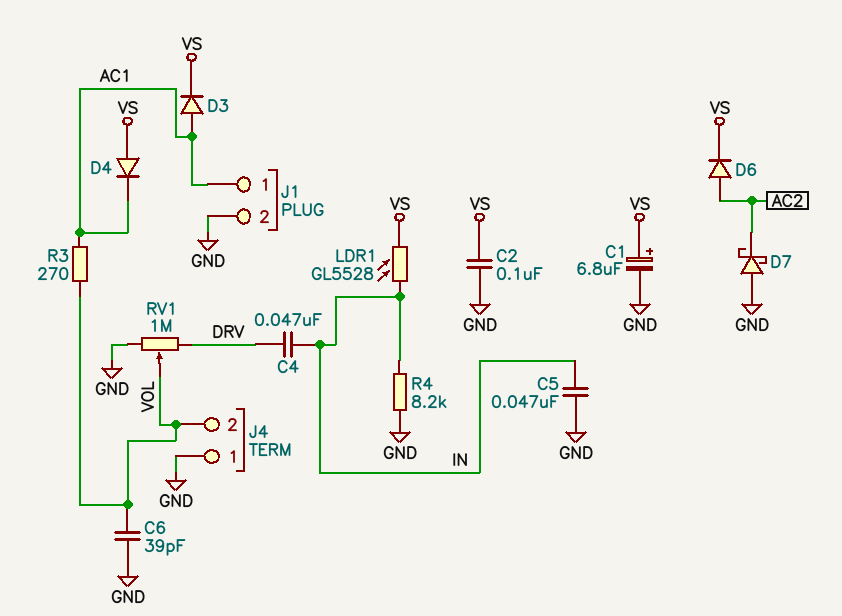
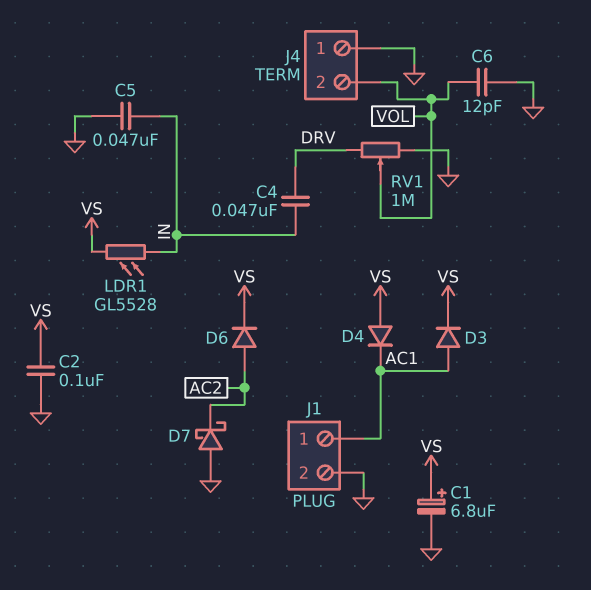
C6: 39pF (GND, VOL) -> 12pF (GND, VOL)
R3: 270 (AC1, VOL) -> none
R4: 8.2k (GND, IN) -> none

